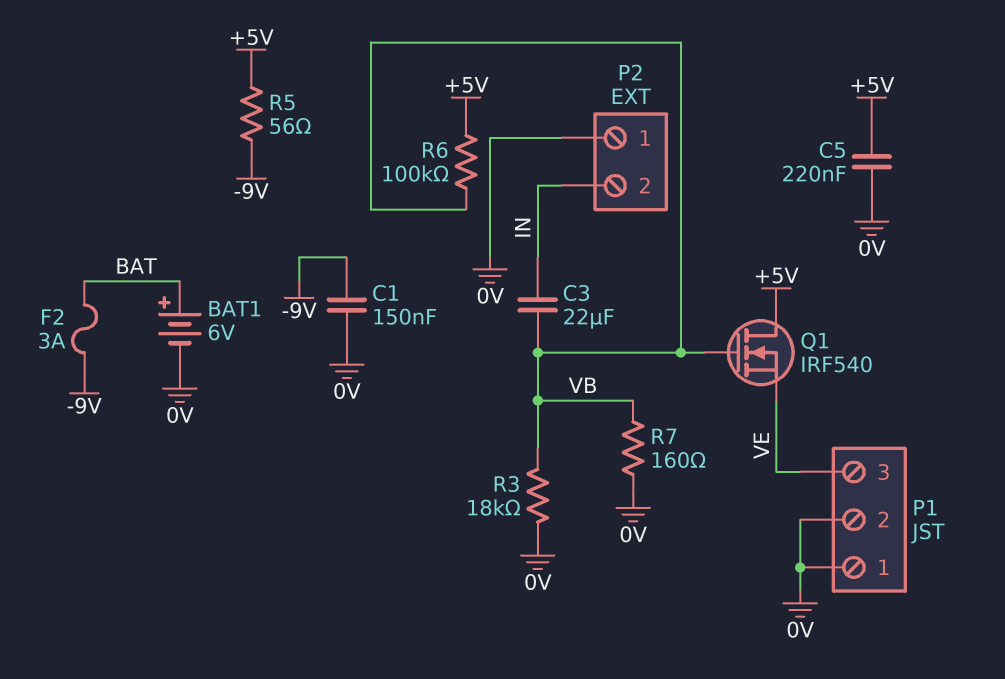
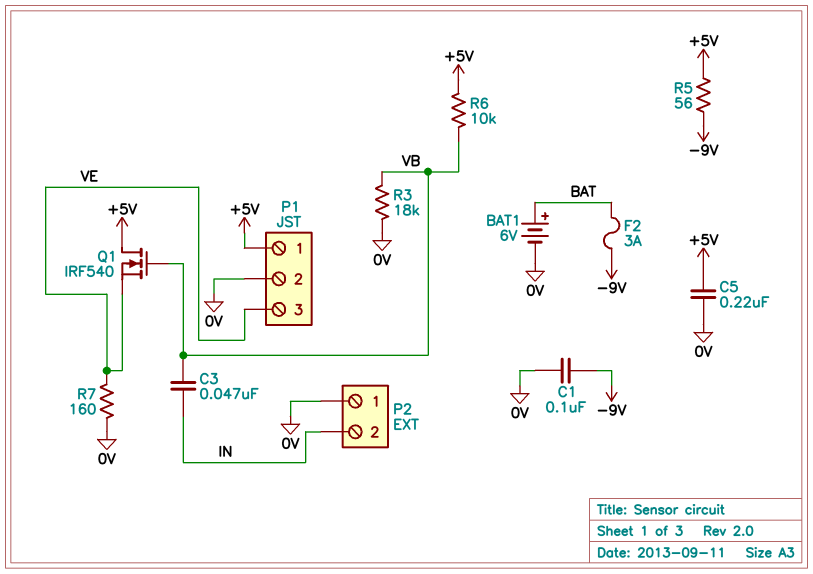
C1: 150nF (-9V, 0V) -> 100nF (-9V, 0V)
C3: 22uF (IN, VB) -> 47nF (IN, VB)
P1 pin 1: 0V -> +5V
R6: 100k (+5V, VB) -> 10k (+5V, VB)
R7: 160 (0V, VB) -> 160 (0V, VE)

